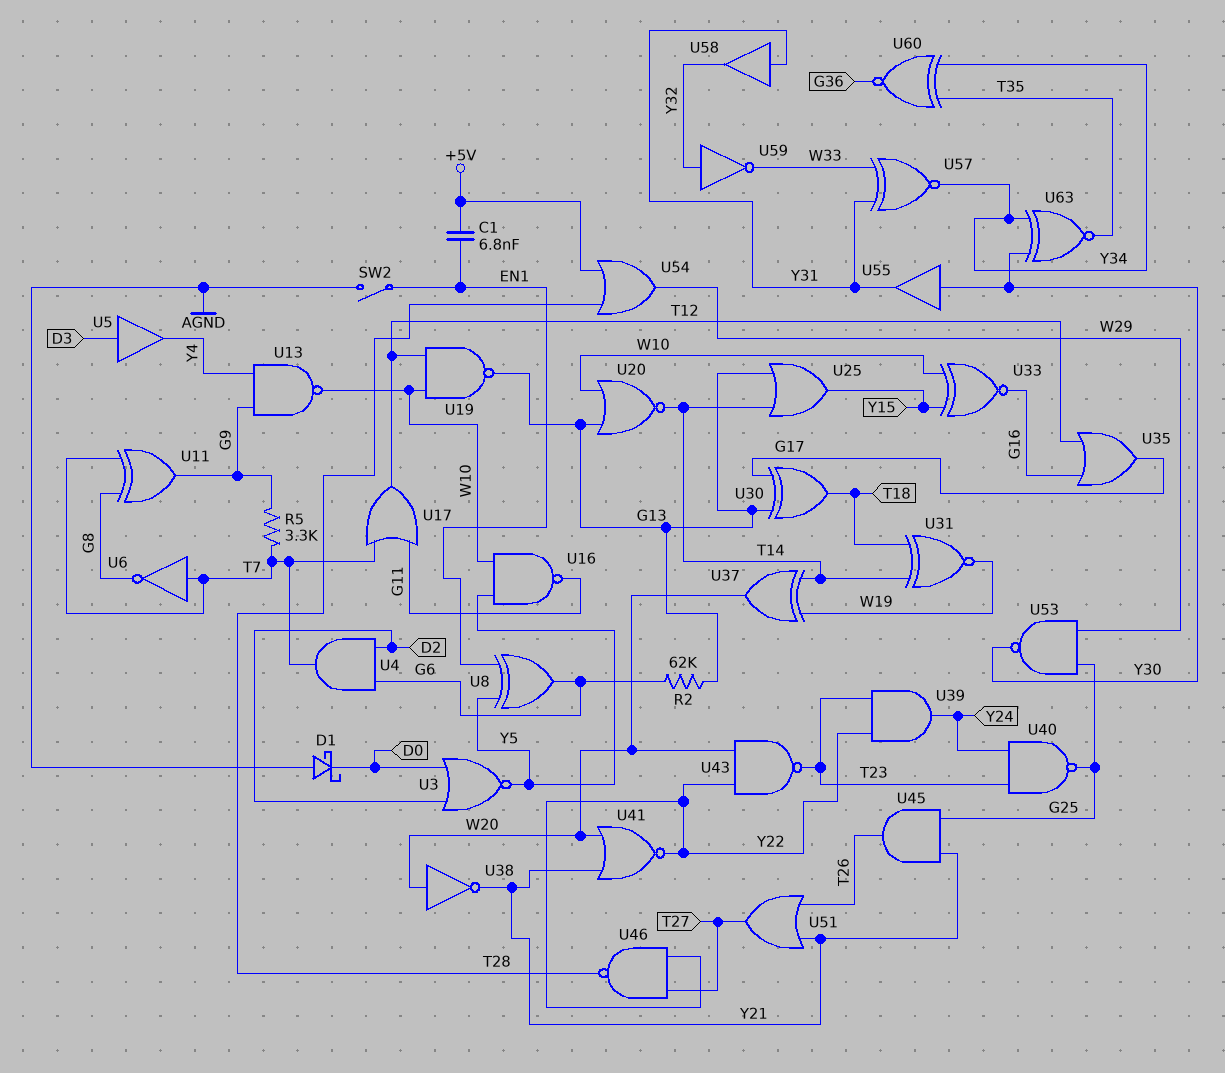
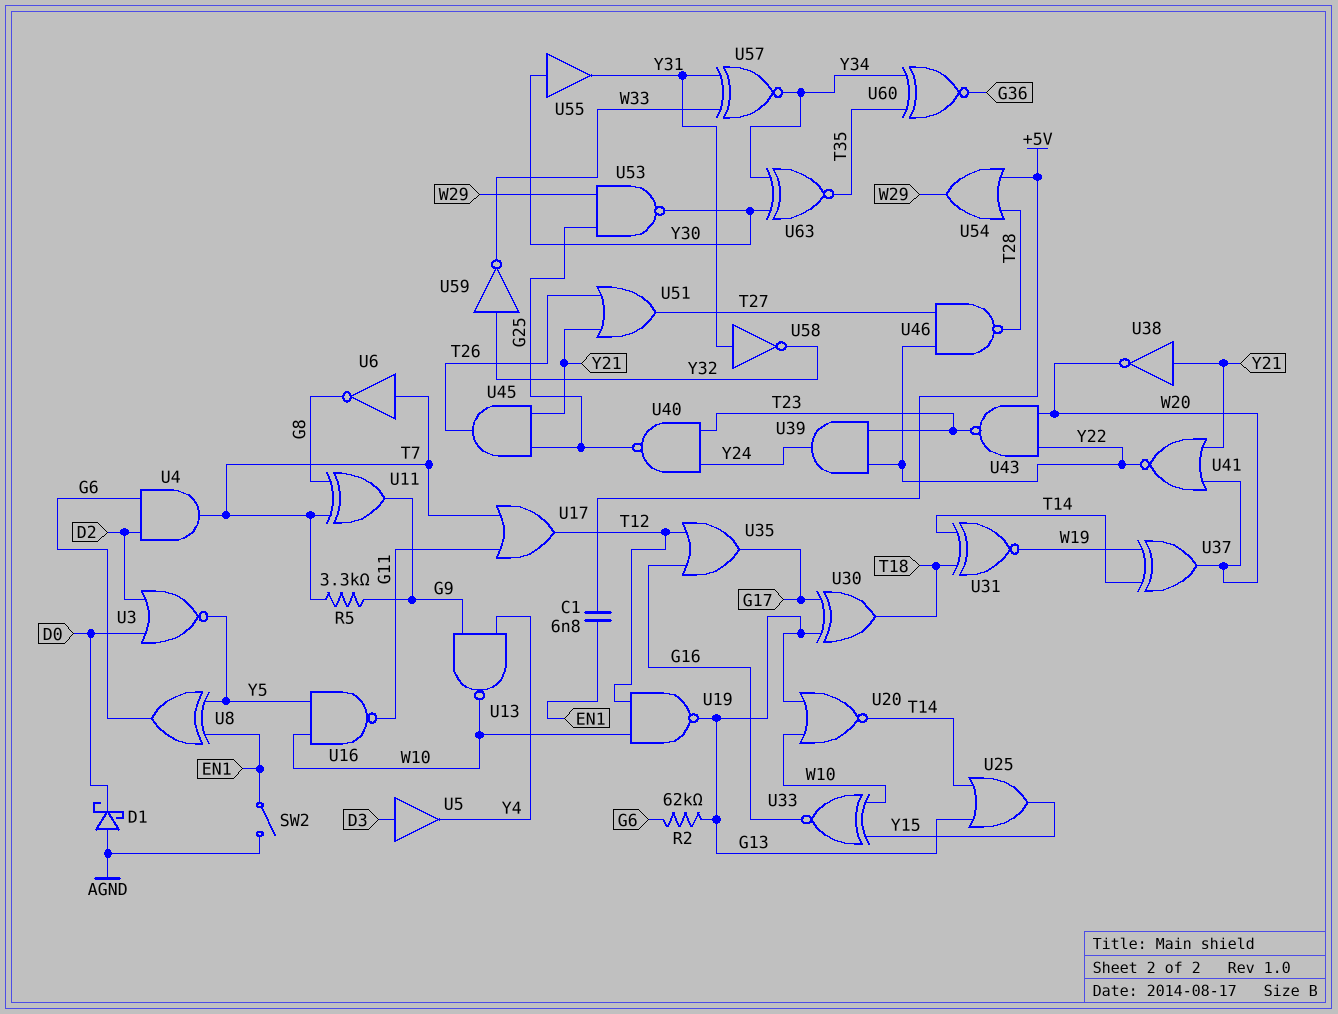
U38: NOT (in W20, out Y21) -> NOT (in Y21, out W20)
U58: buffer (in Y31, out Y32) -> NOT (in Y31, out Y32)

